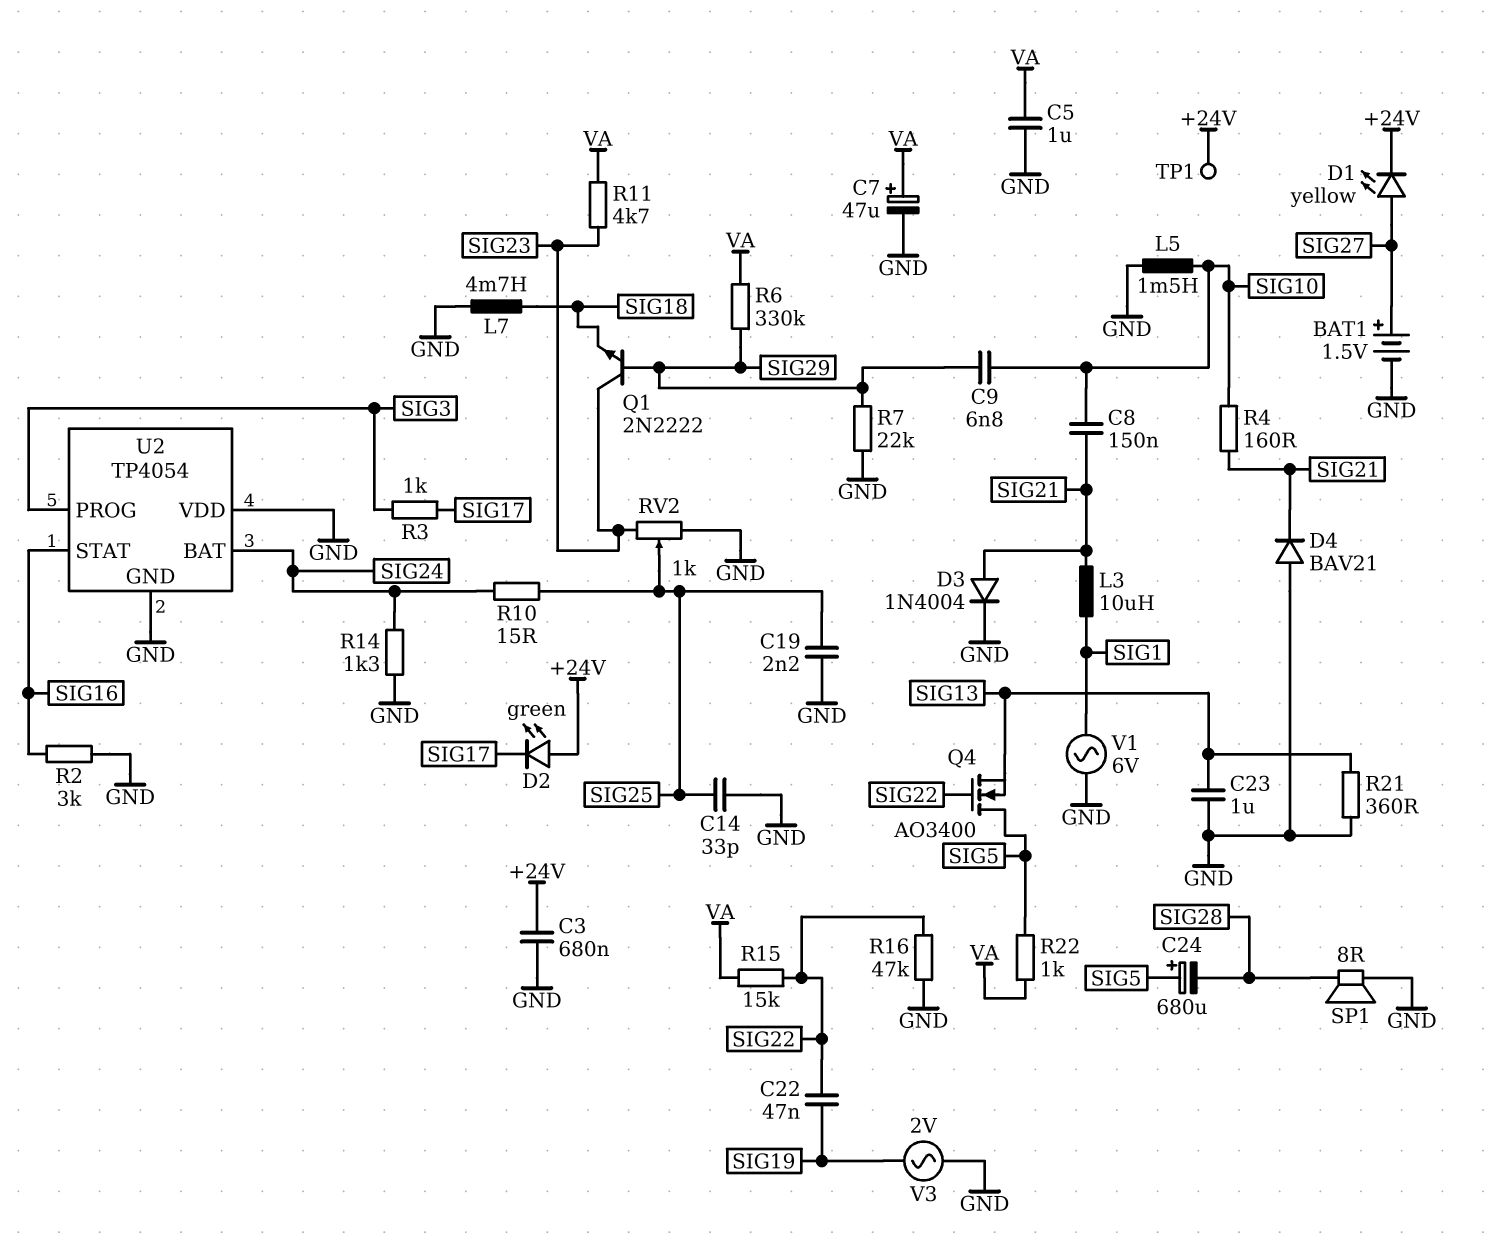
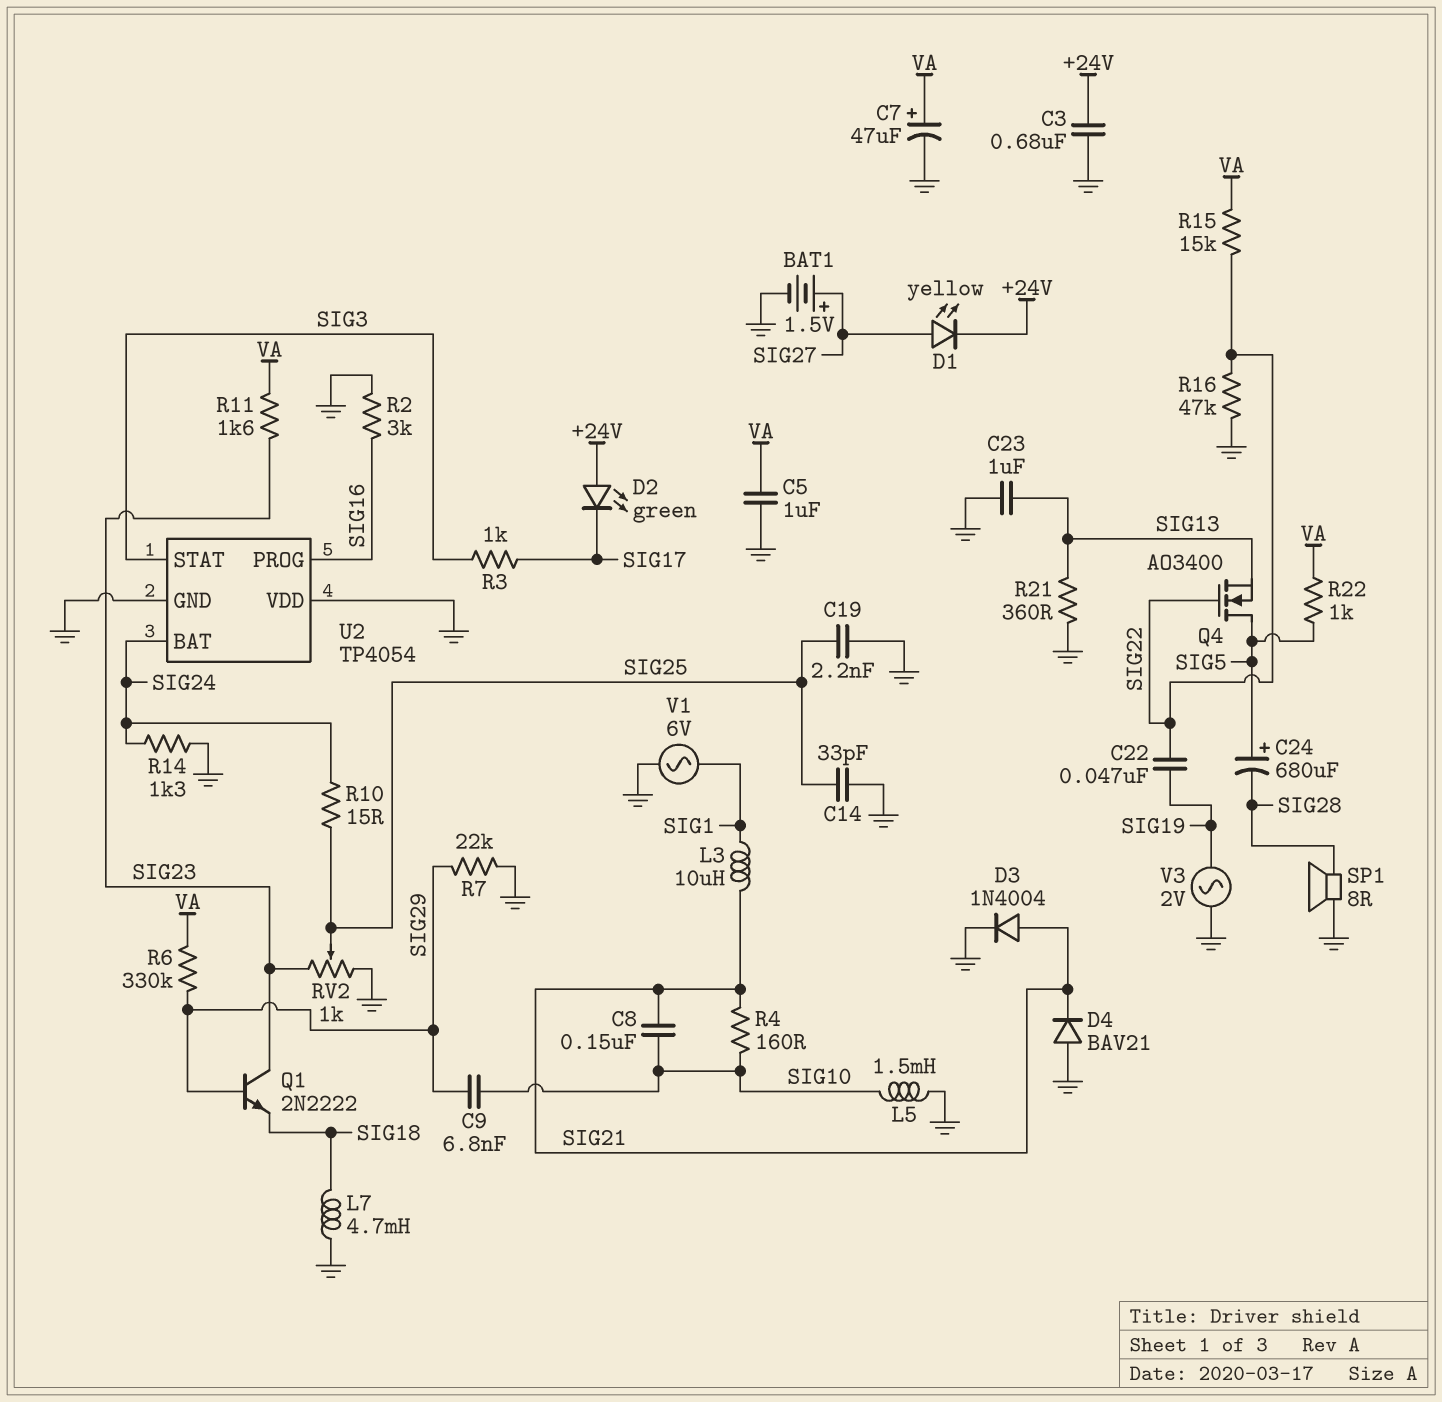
R11: 4.7k (SIG23, VA) -> 1.6k (SIG23, VA)
TP1: test point (+24V) -> none
U2 pin PROG: SIG3 -> SIG16
U2 pin STAT: SIG16 -> SIG3

